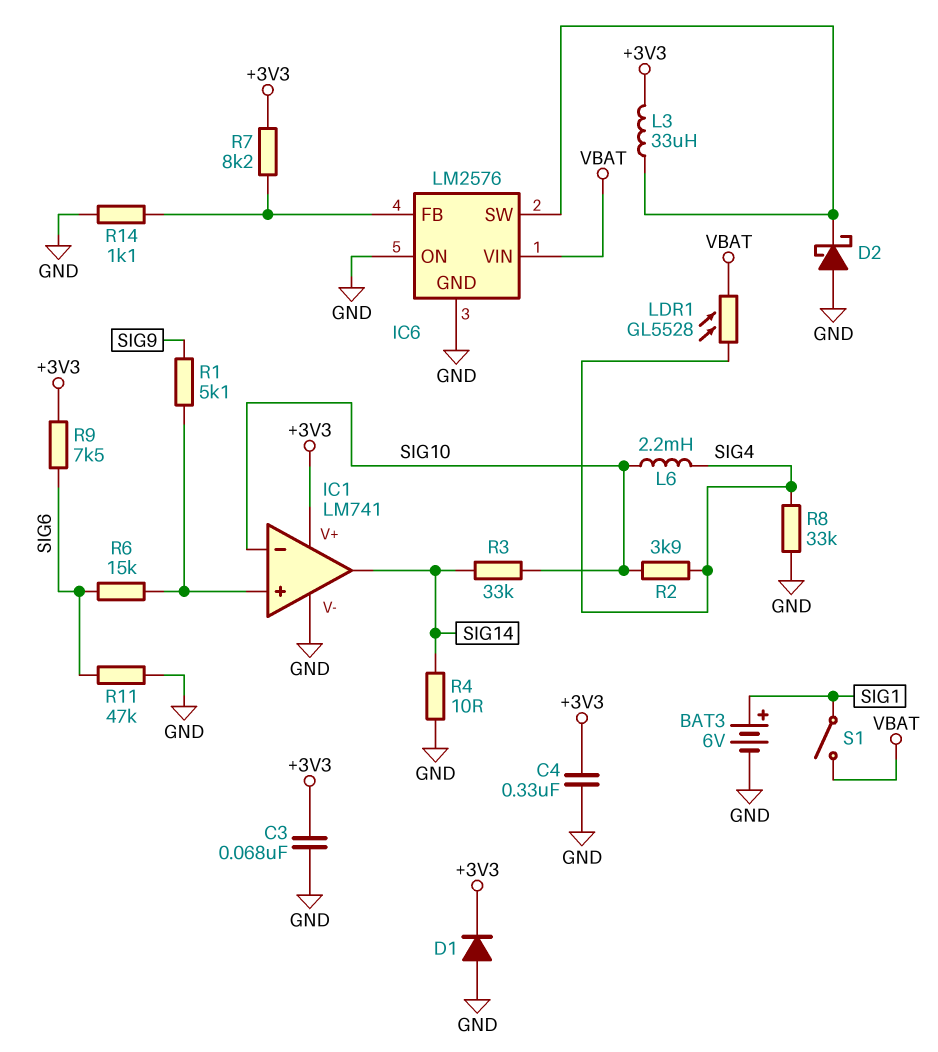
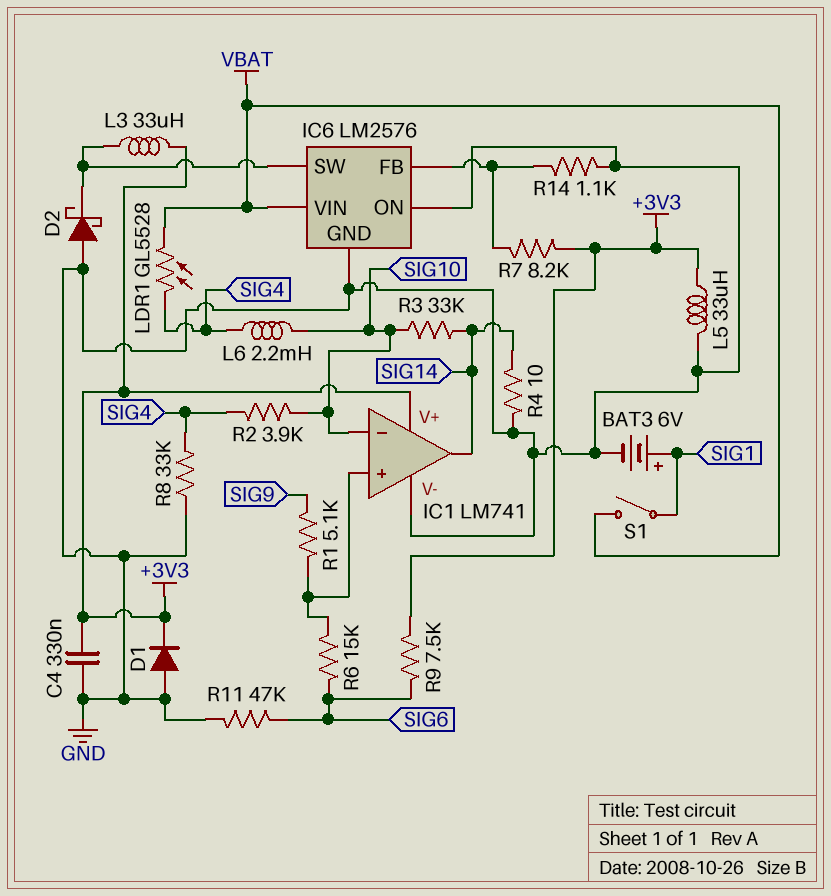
C3: 68nF (+3V3, GND) -> none
L5: none -> 33uH (+3V3, GND)

